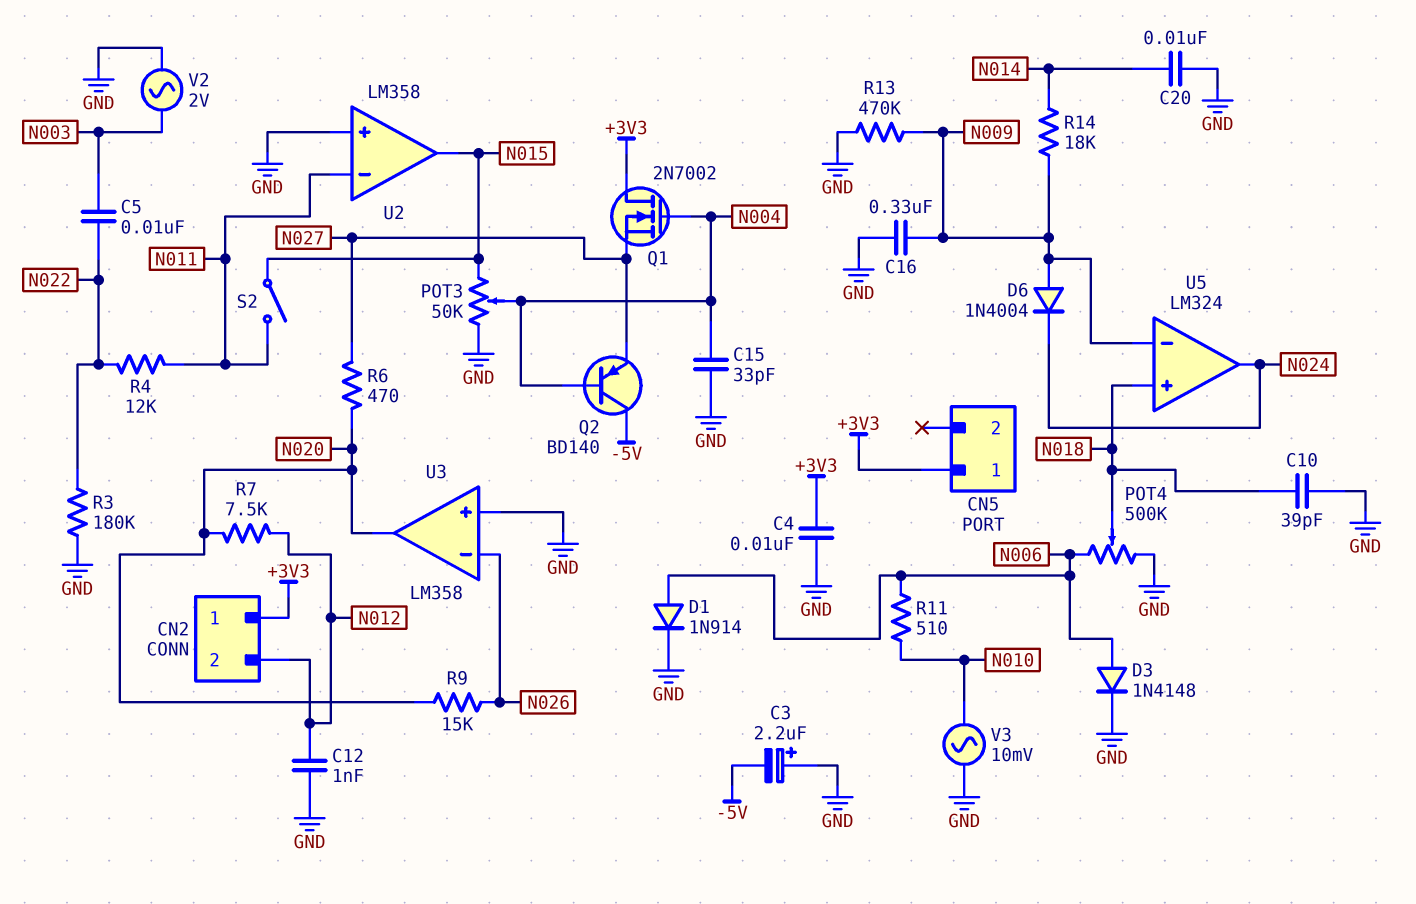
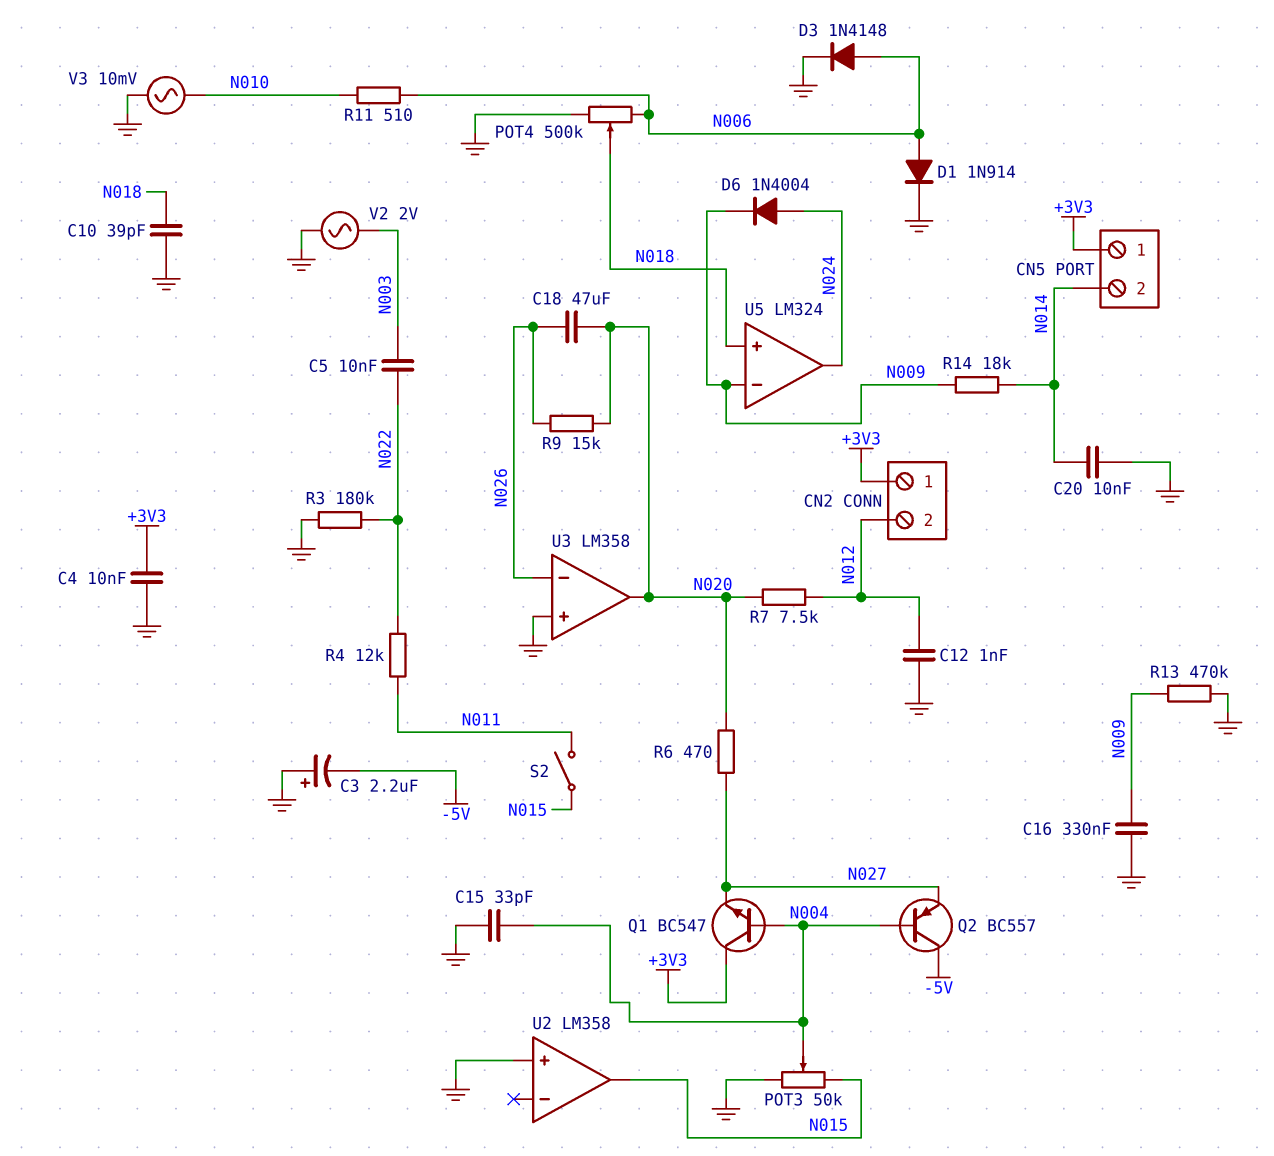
C18: none -> 47uF (N020, N026)
CN5 pin 2: none -> N014
D6: diode 1N4004 (A N009, K N024) -> diode 1N4004 (A N024, K N009)
Q1: NMOS 2N7002 (G N004, D +3V3, S N027) -> NPN BC547 (B N004, C +3V3, E N027)
Q2: PNP BD140 (B N004, C -5V, E N027) -> PNP BC557 (B N004, C -5V, E N027)
U2 pin in-: N011 -> none

